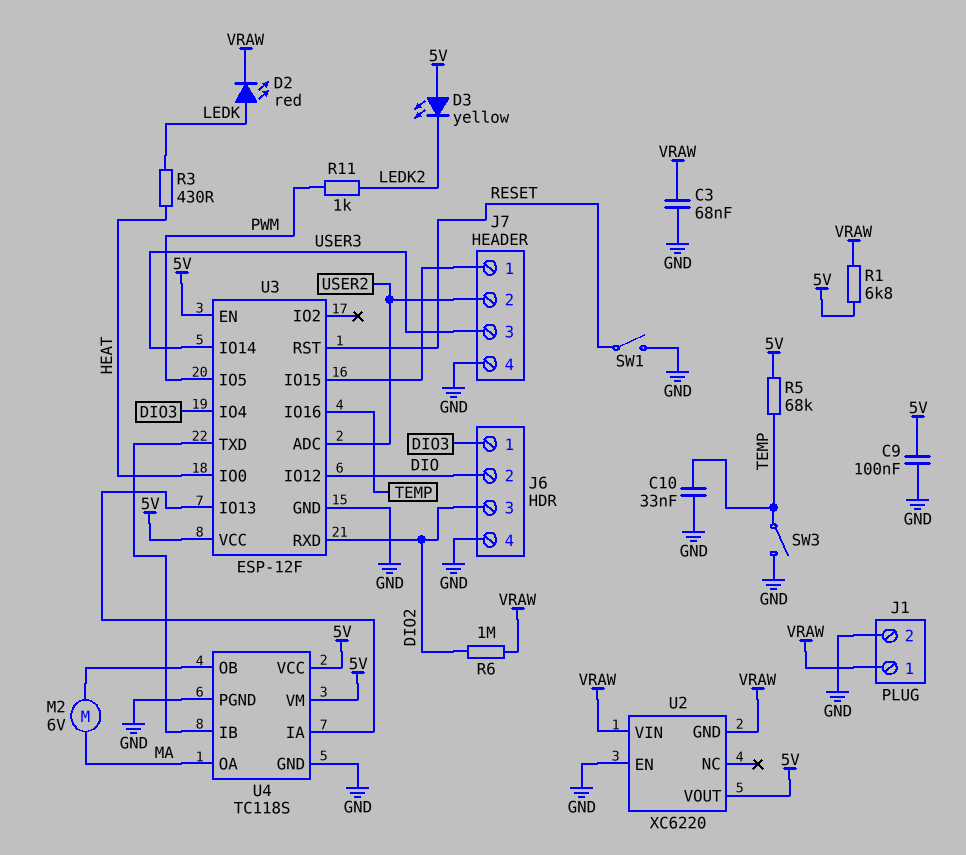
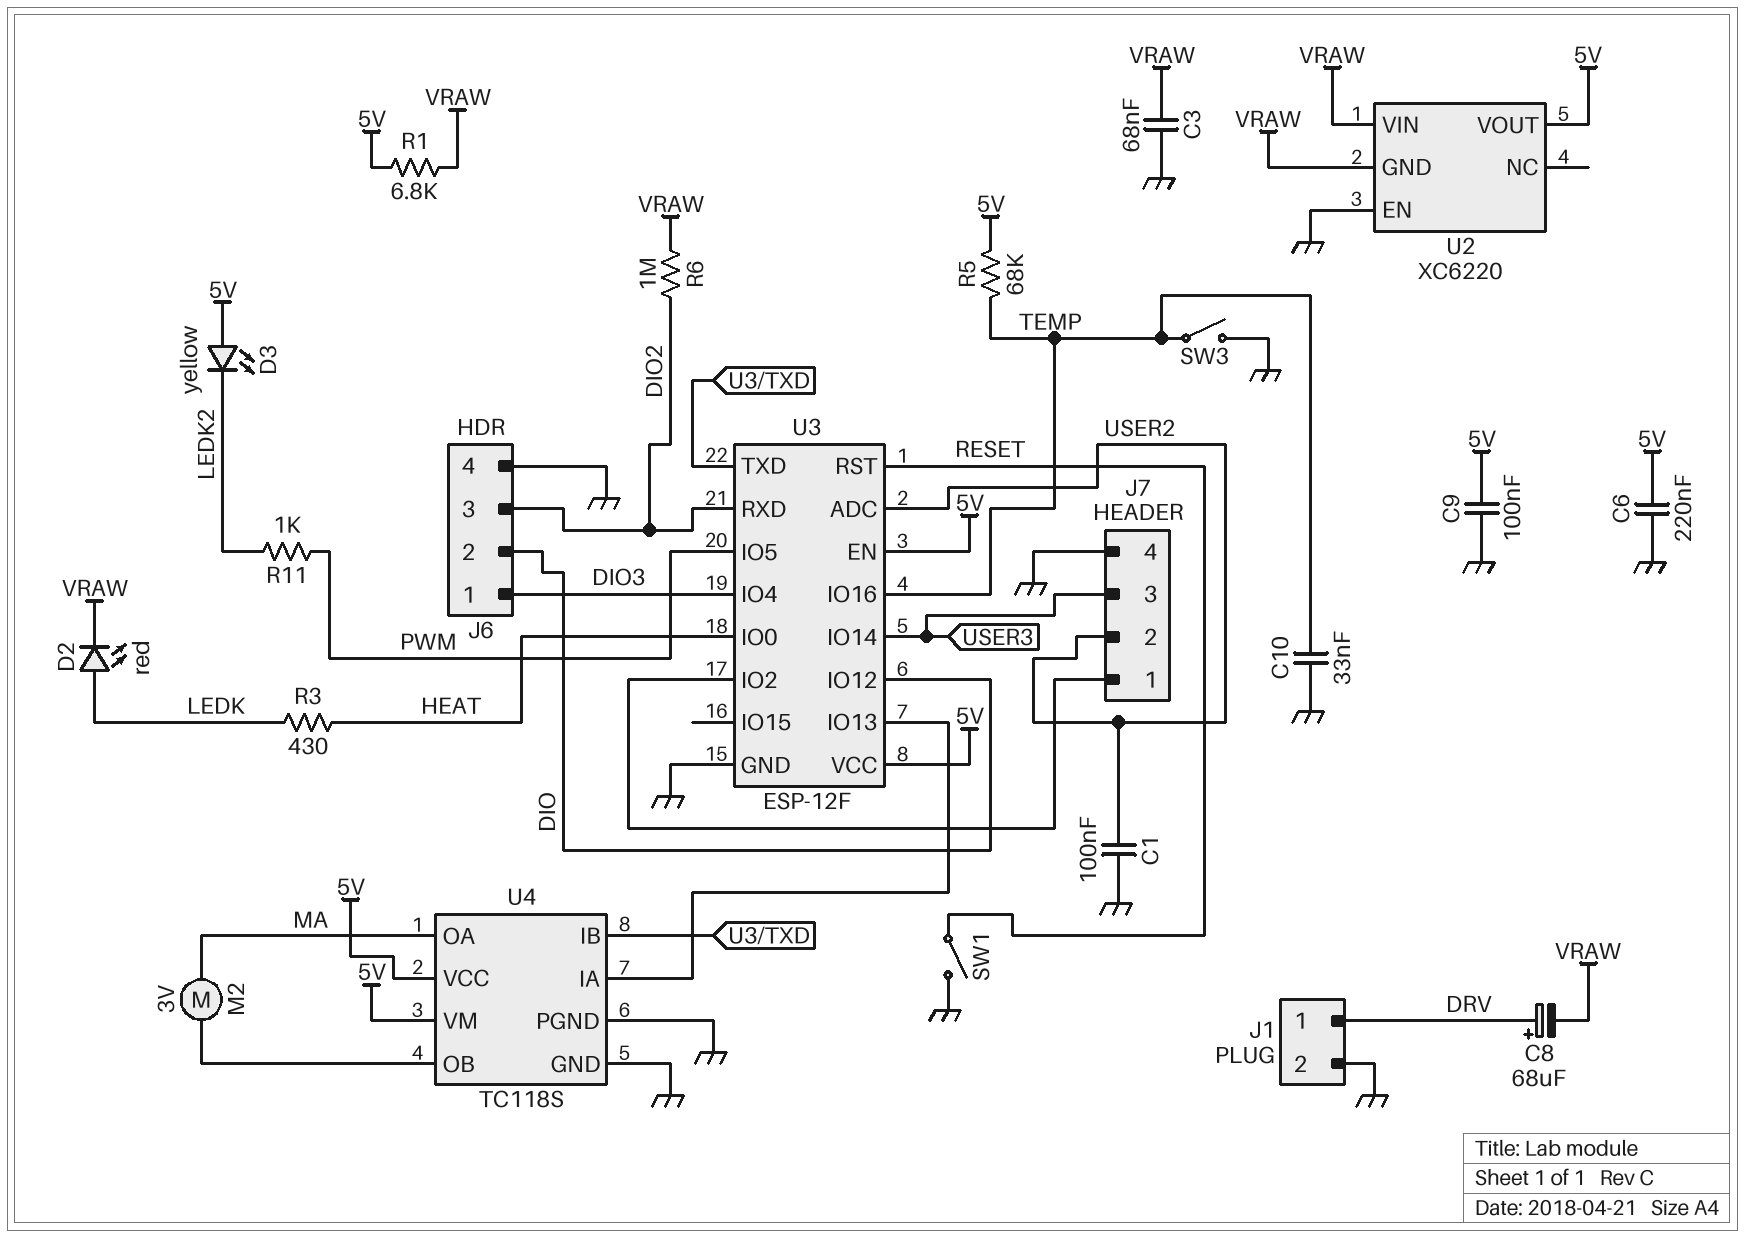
C1: none -> 100nF (GND, USER2)
C6: none -> 220nF (5V, GND)
C8: none -> 68uF (plus DRV, minus VRAW)
J1 pin 1: VRAW -> DRV
M2: motor 6V (MA, U4/OB) -> motor 3V (MA, U4/OB)
U3 pin IO2: none -> J7/1
U3 pin IO15: J7/1 -> none

